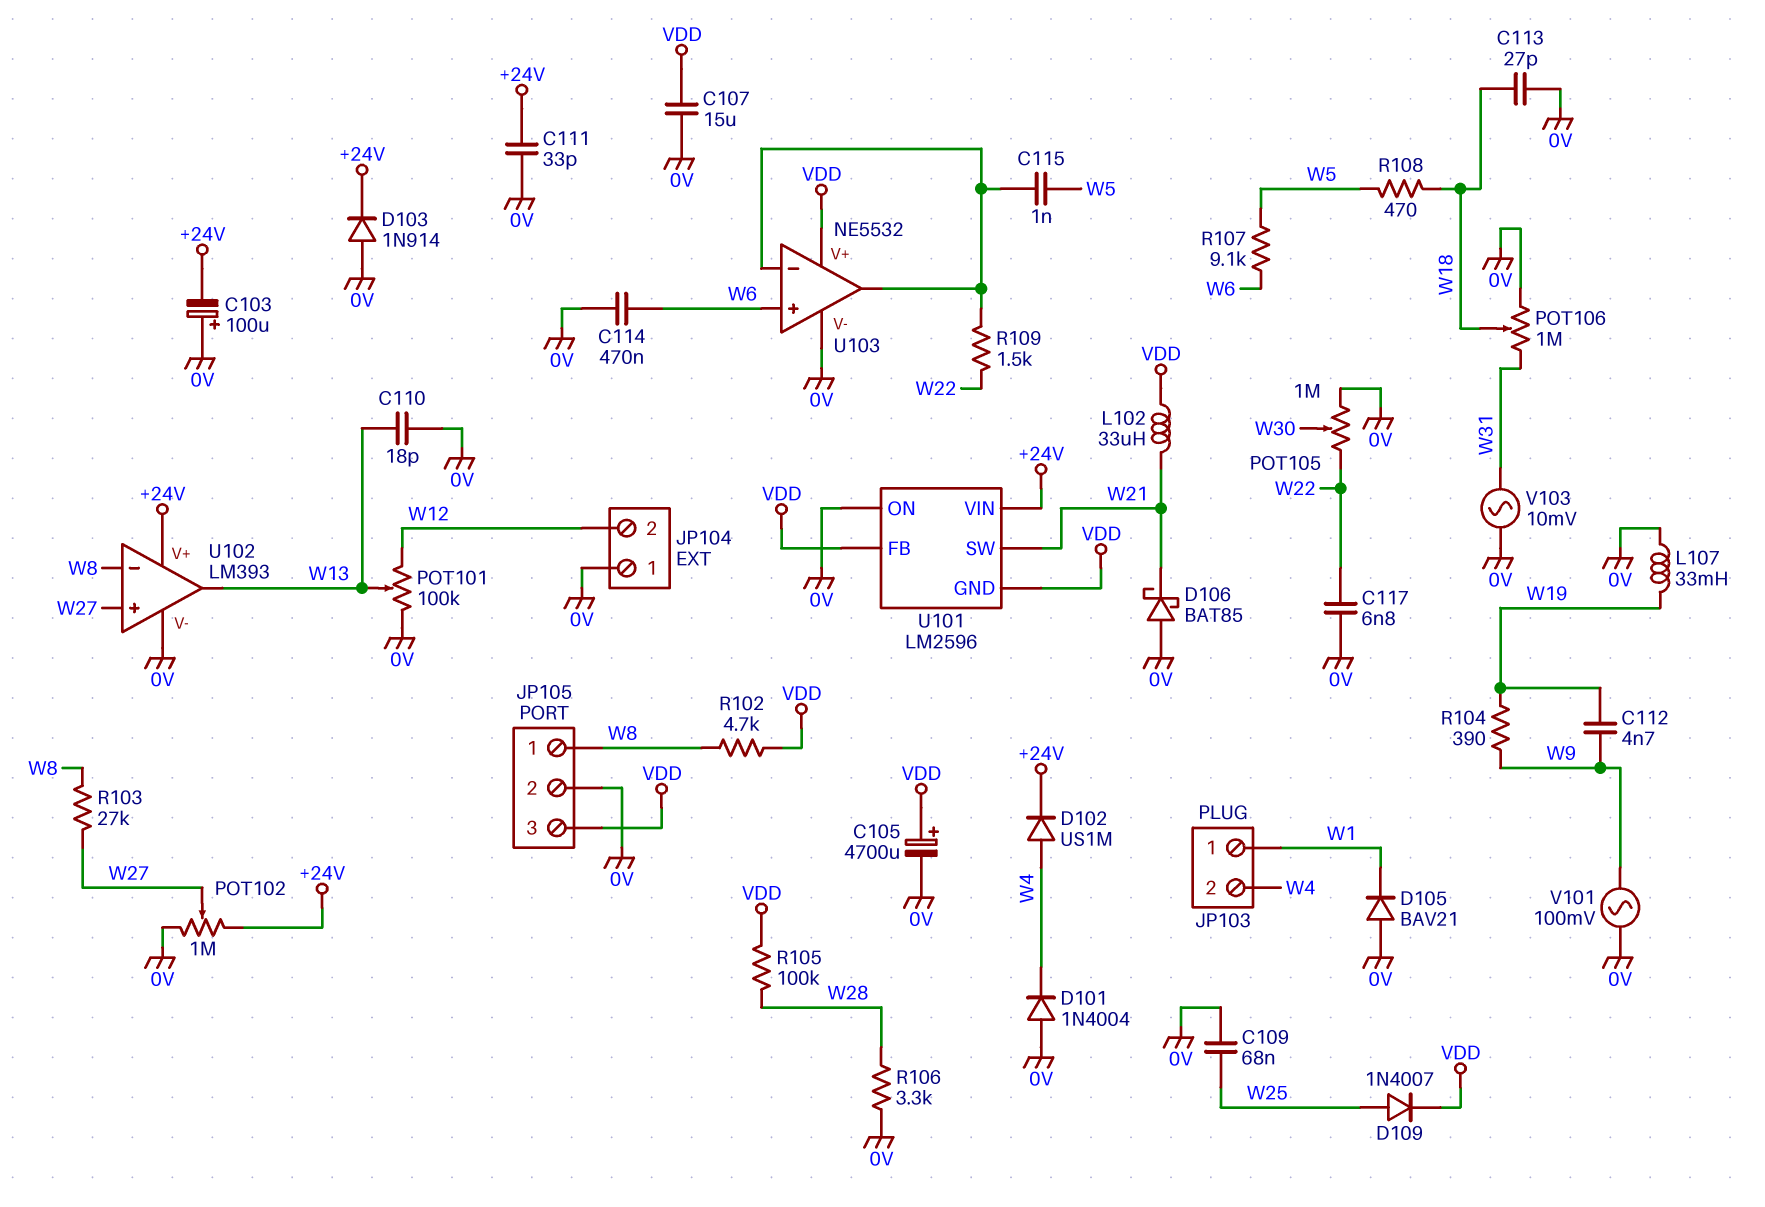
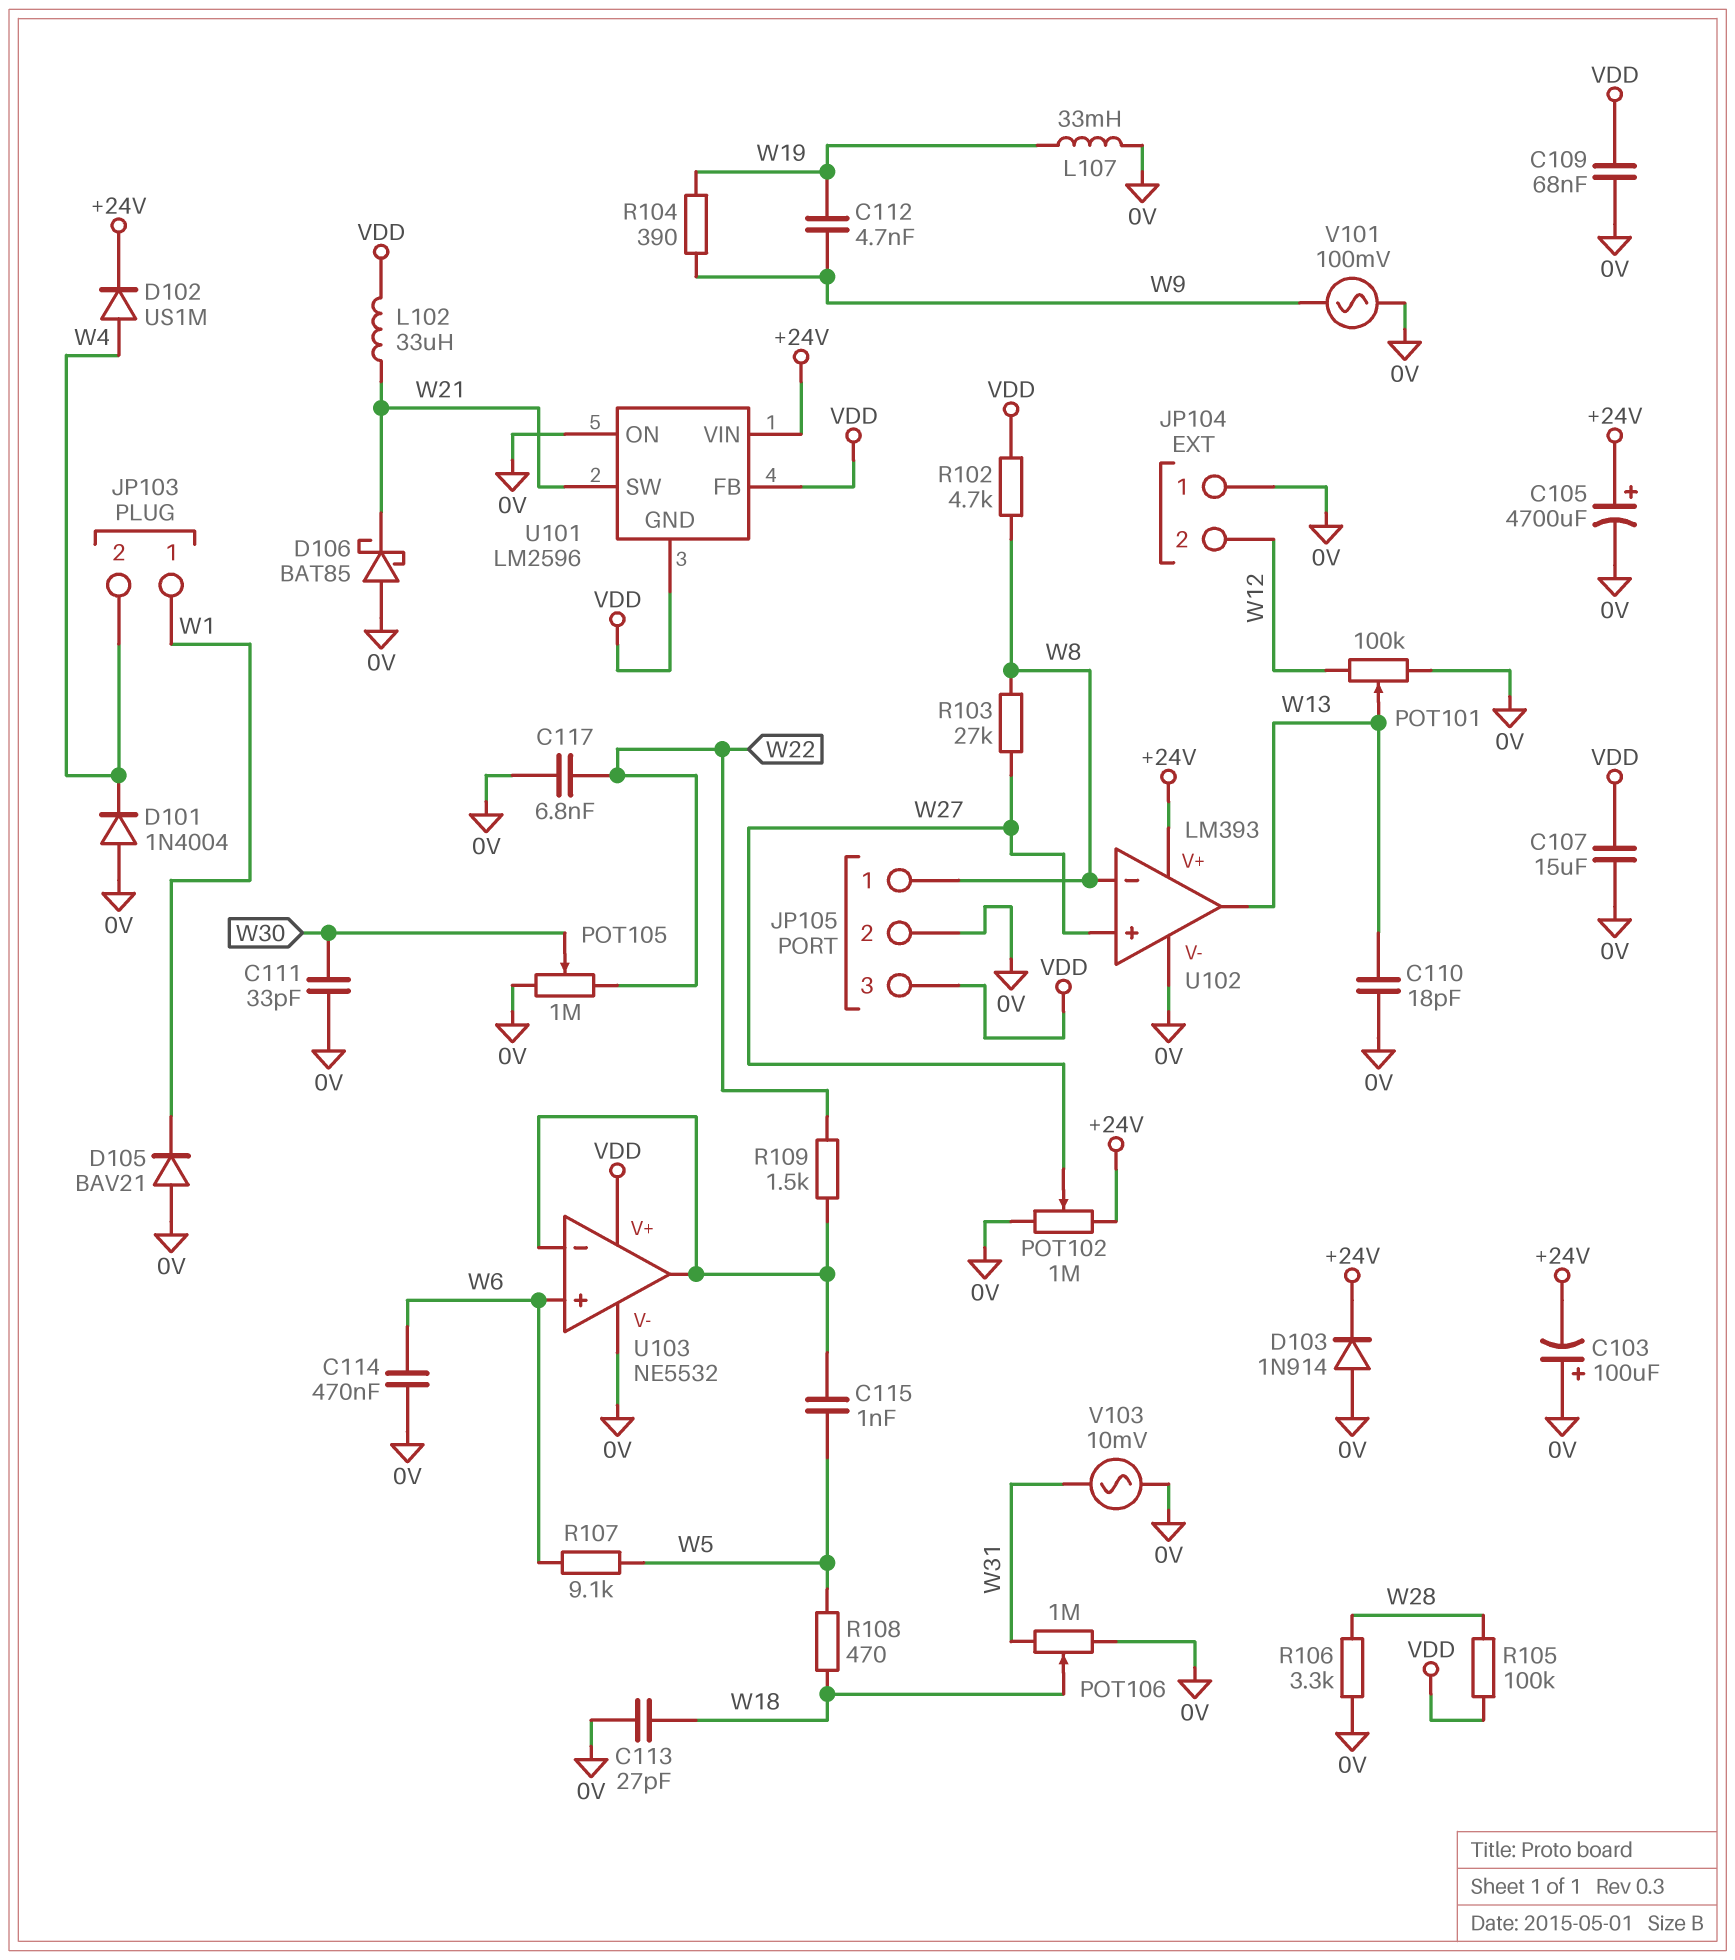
C105: 4700uF (plus VDD, minus 0V) -> 4700uF (plus +24V, minus 0V)
C109: 68nF (0V, W25) -> 68nF (0V, VDD)
C111: 33pF (+24V, 0V) -> 33pF (0V, W30)
D109: diode 1N4007 (A W25, K VDD) -> none

